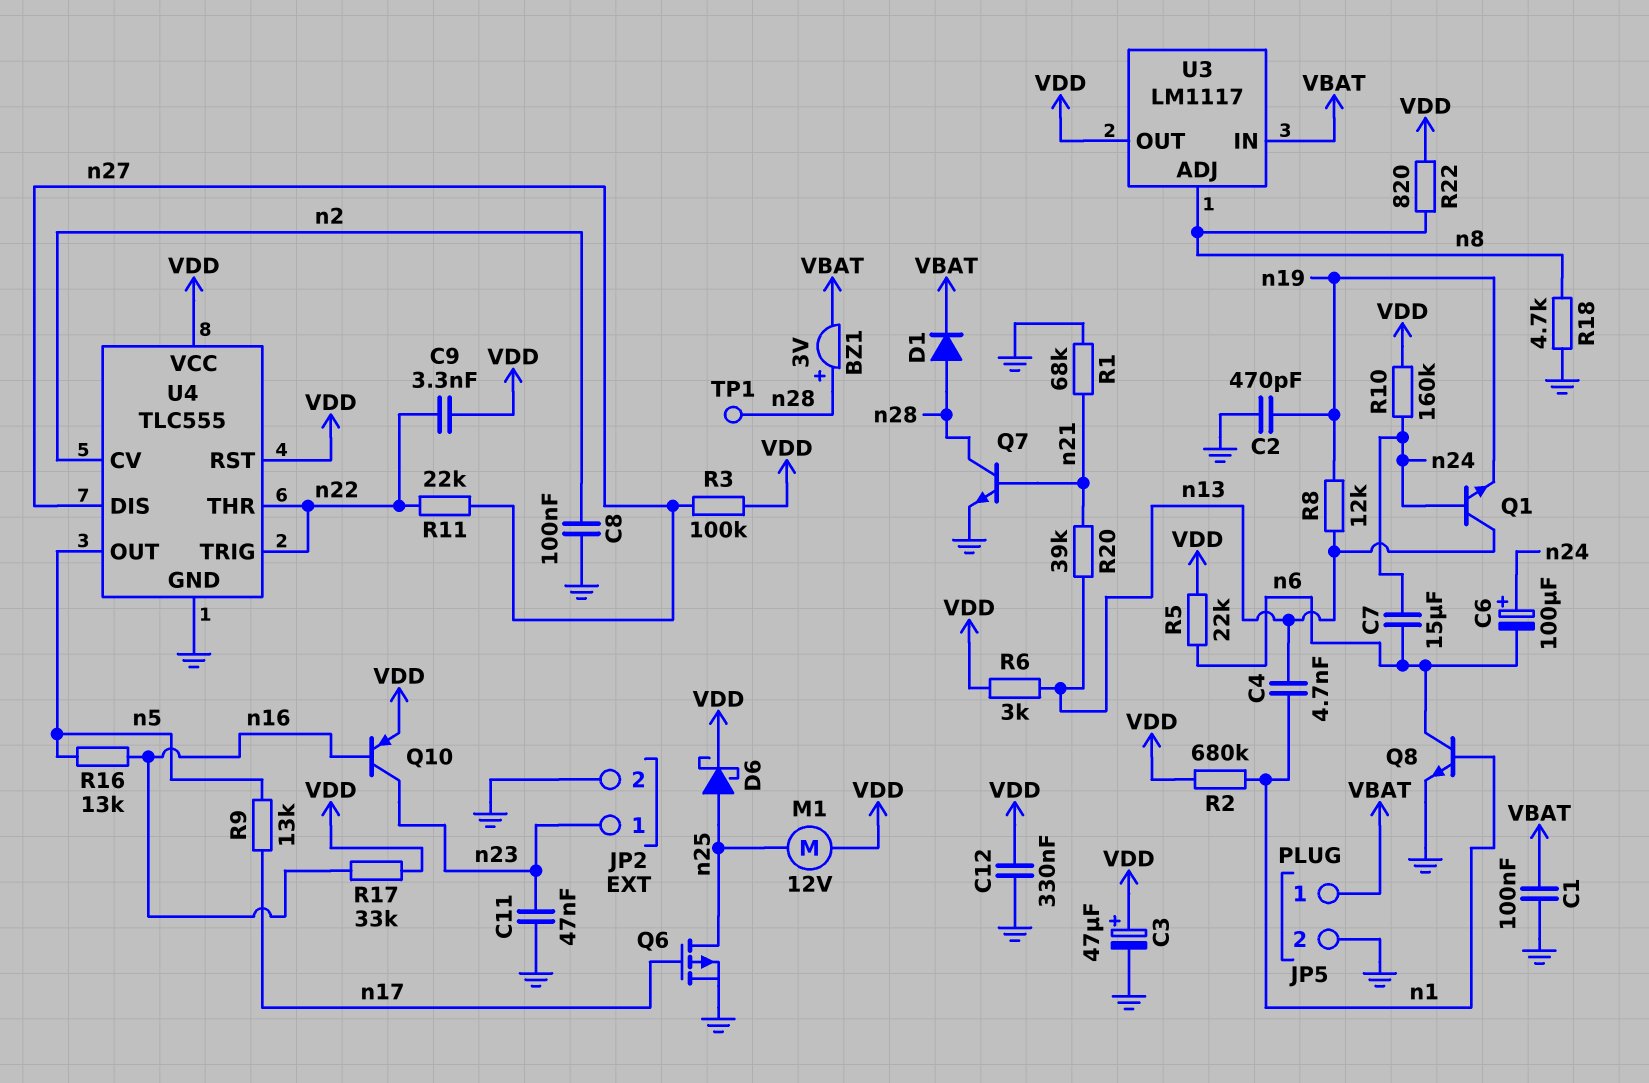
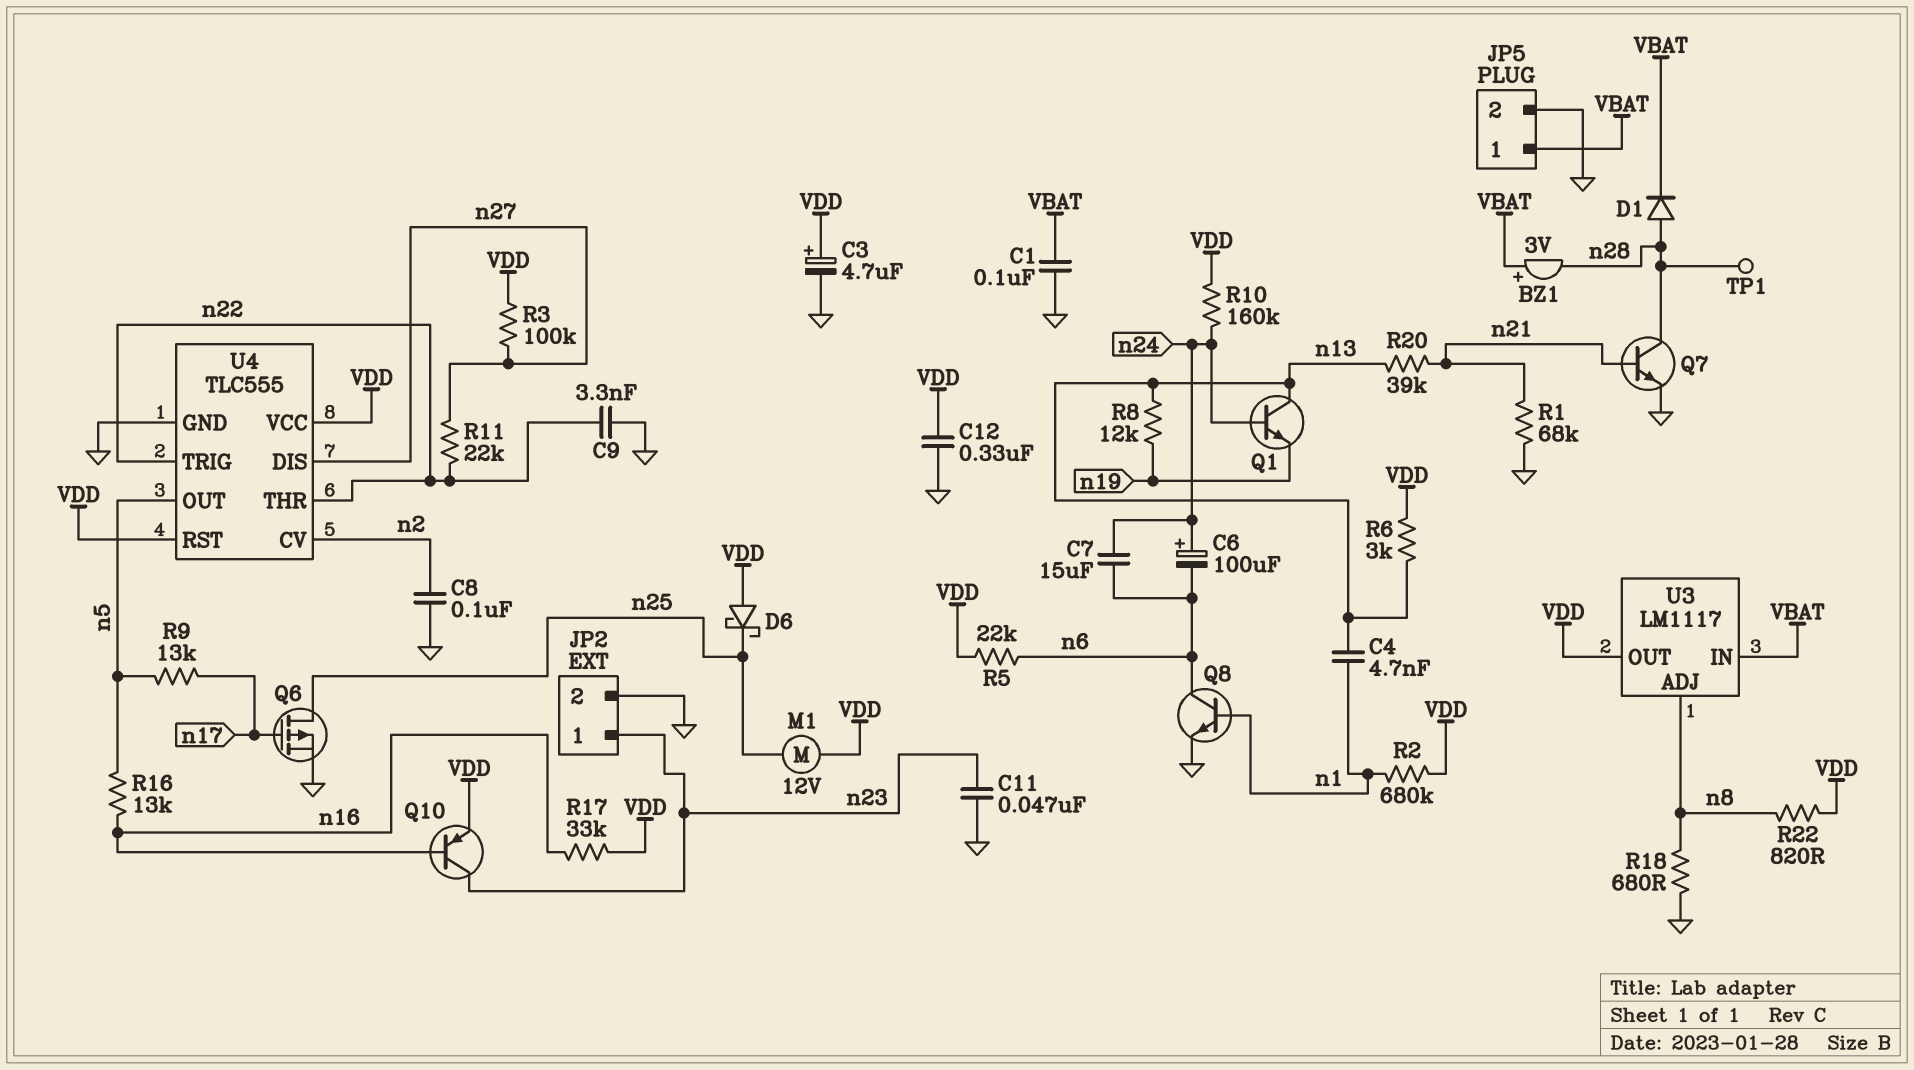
BZ1: buzzer 3V (plus n28, minus VBAT) -> buzzer 3V (plus VBAT, minus n28)
C2: 470pF (GND, n19) -> none
C3: 47uF (plus VDD, minus GND) -> 4.7uF (plus VDD, minus GND)
C9: 3.3nF (VDD, n22) -> 3.3nF (GND, n22)
D6: schottky (A n25, K VDD) -> schottky (A VDD, K n25)
R18: 4.7k (GND, n8) -> 680 (GND, n8)

